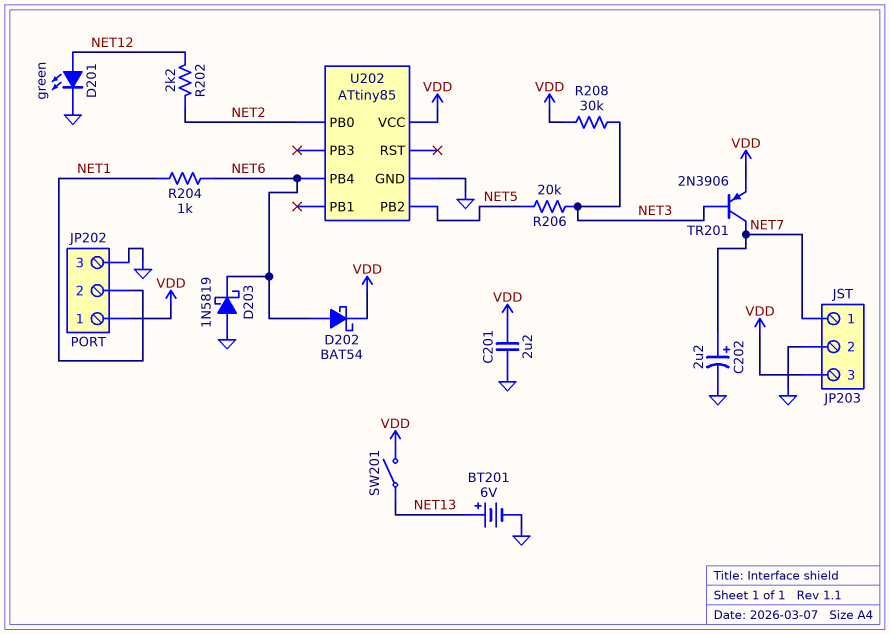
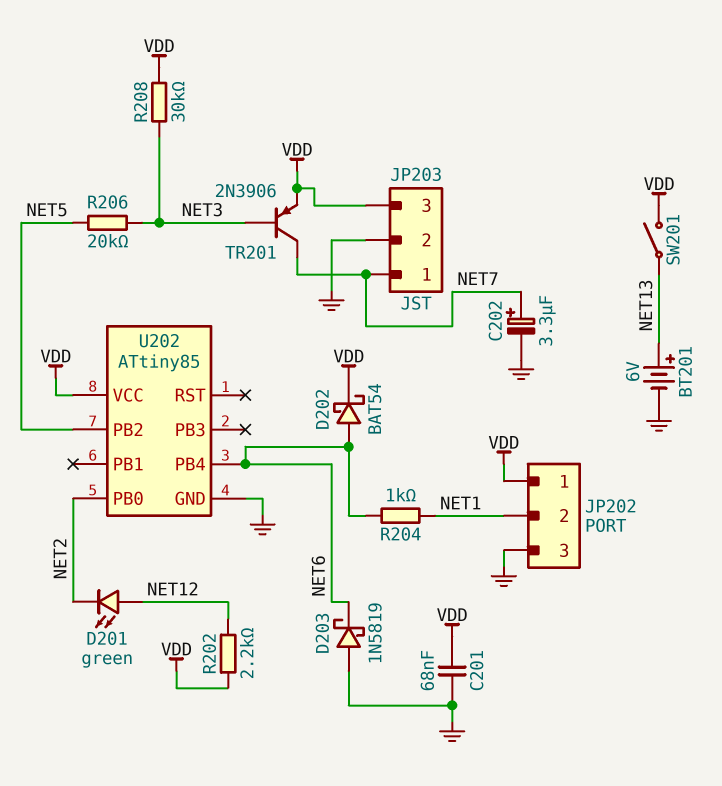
C201: 2.2uF (GND, VDD) -> 68nF (GND, VDD)
C202: 2.2uF (plus NET7, minus GND) -> 3.3uF (plus NET7, minus GND)
D201: LED green (A NET12, K GND) -> LED green (A NET12, K NET2)
R202: 2.2k (NET2, NET12) -> 2.2k (NET12, VDD)

